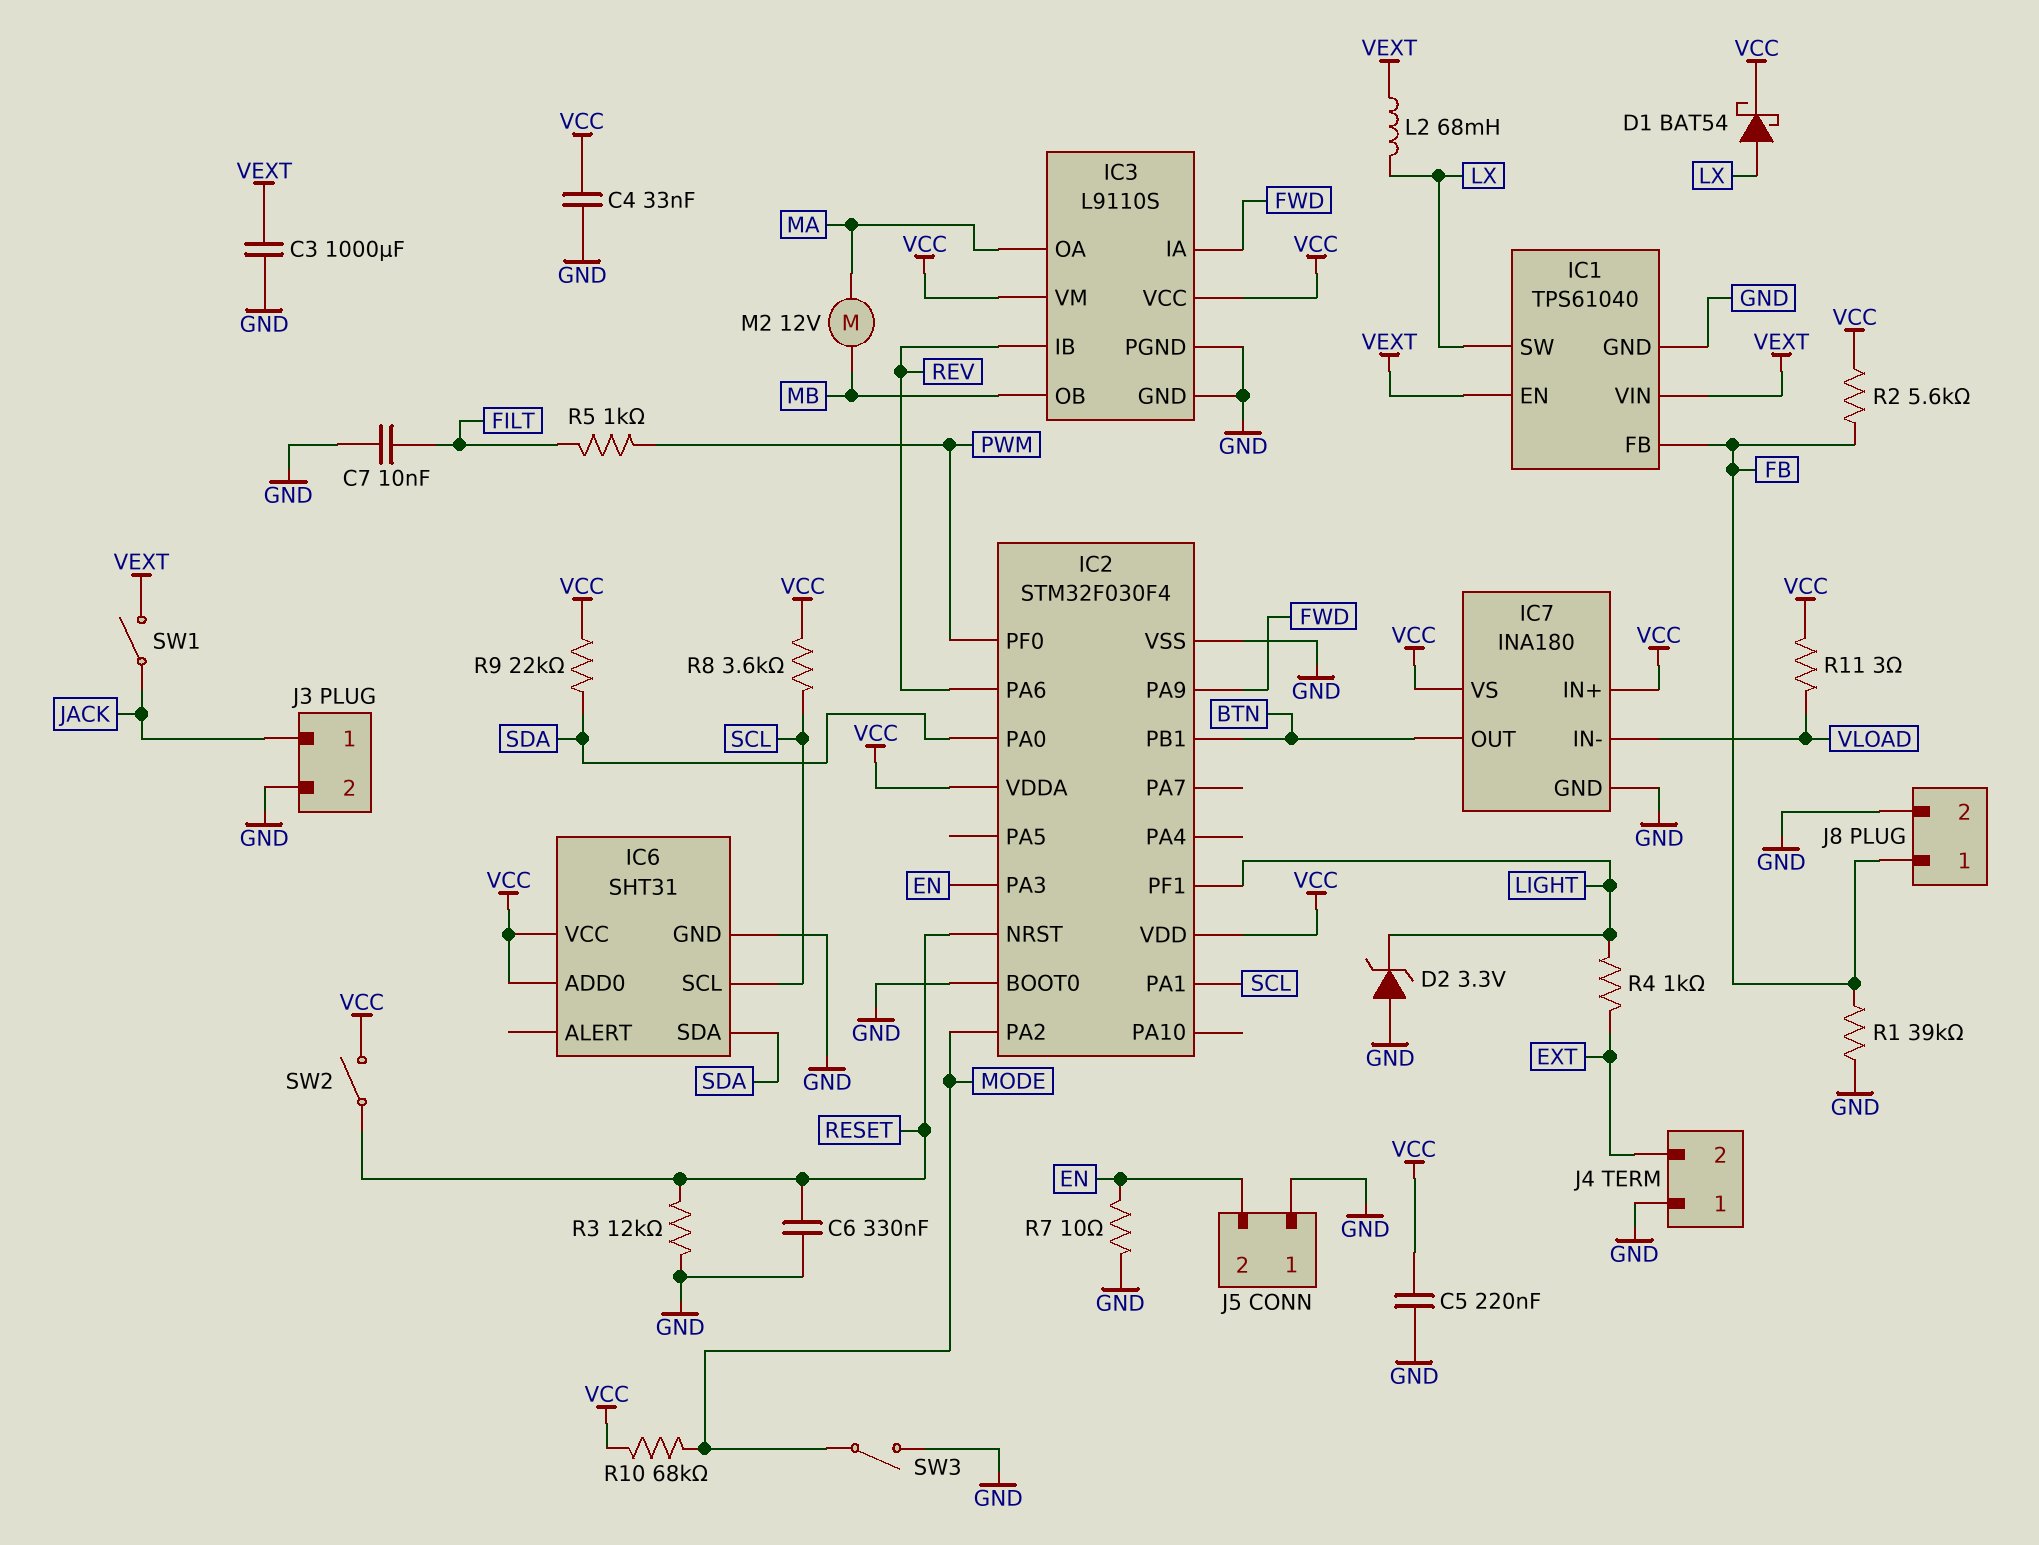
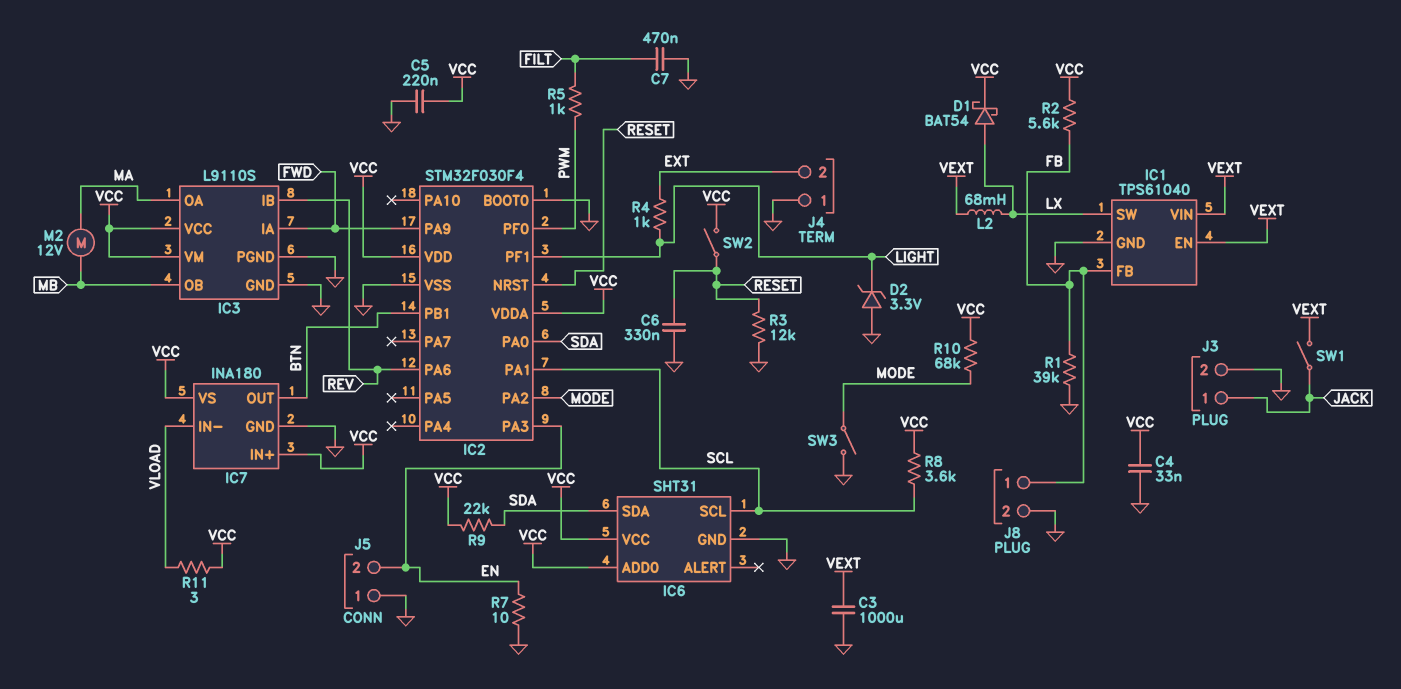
C7: 10nF (FILT, GND) -> 470nF (FILT, GND)

